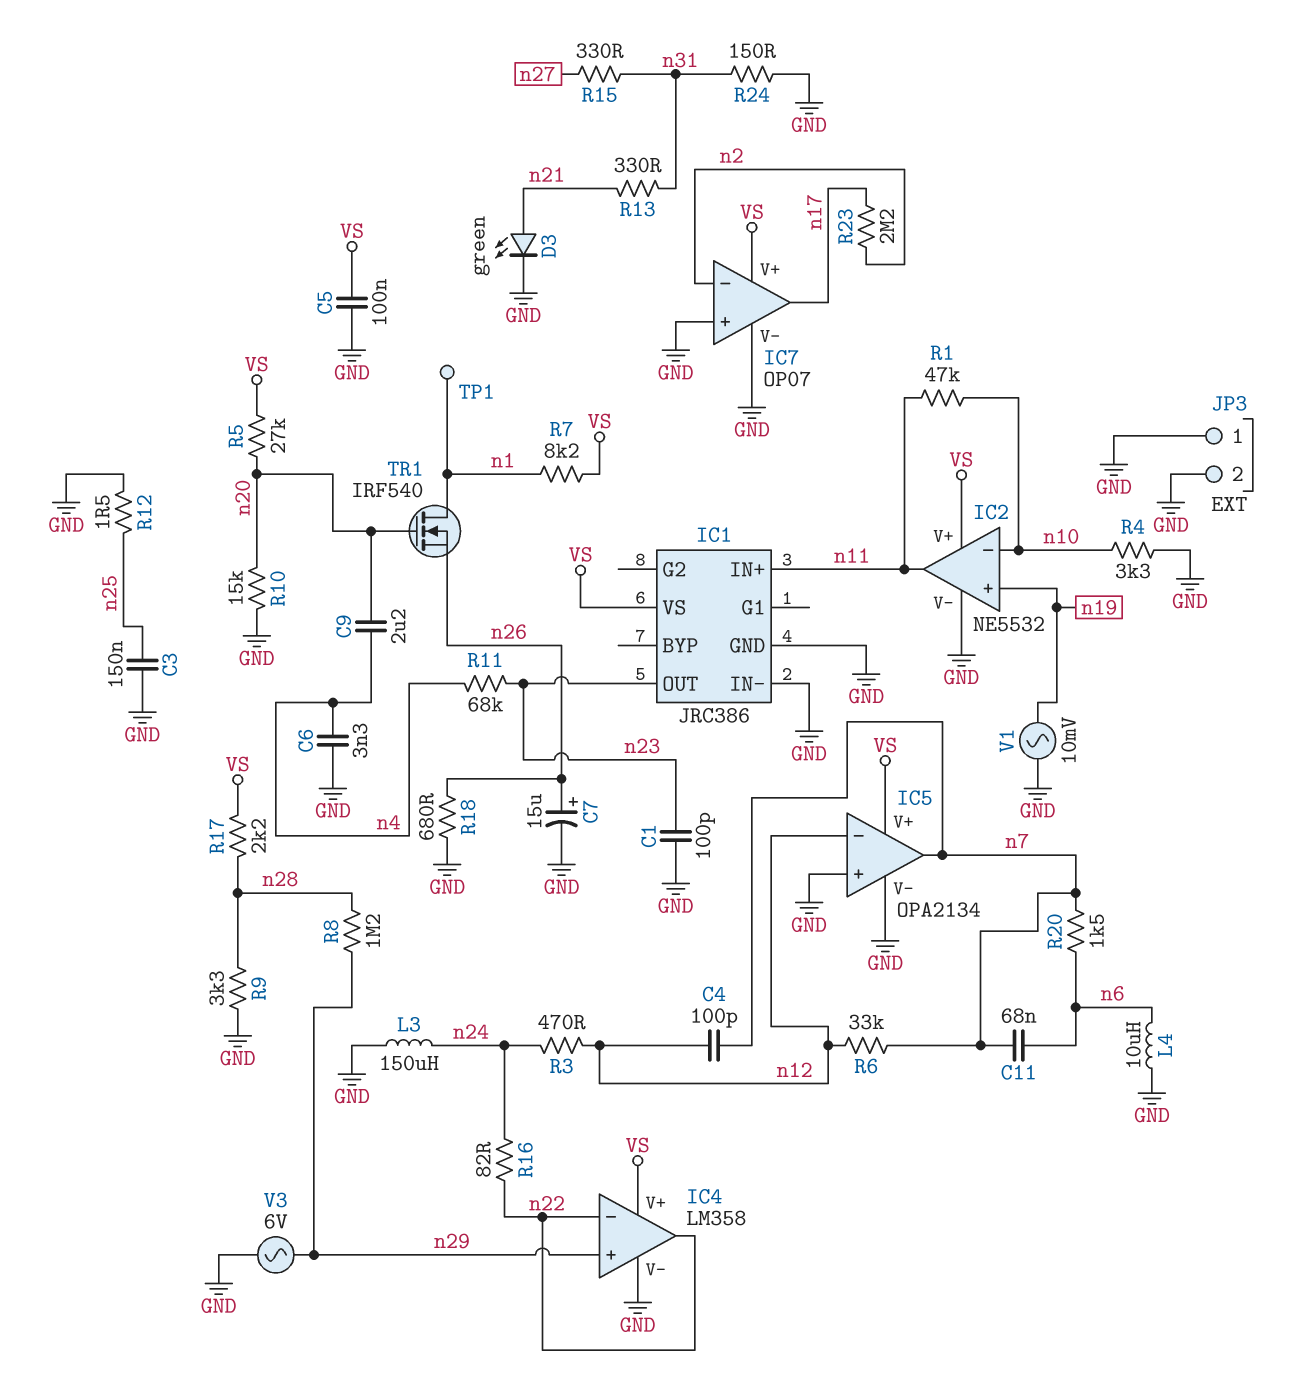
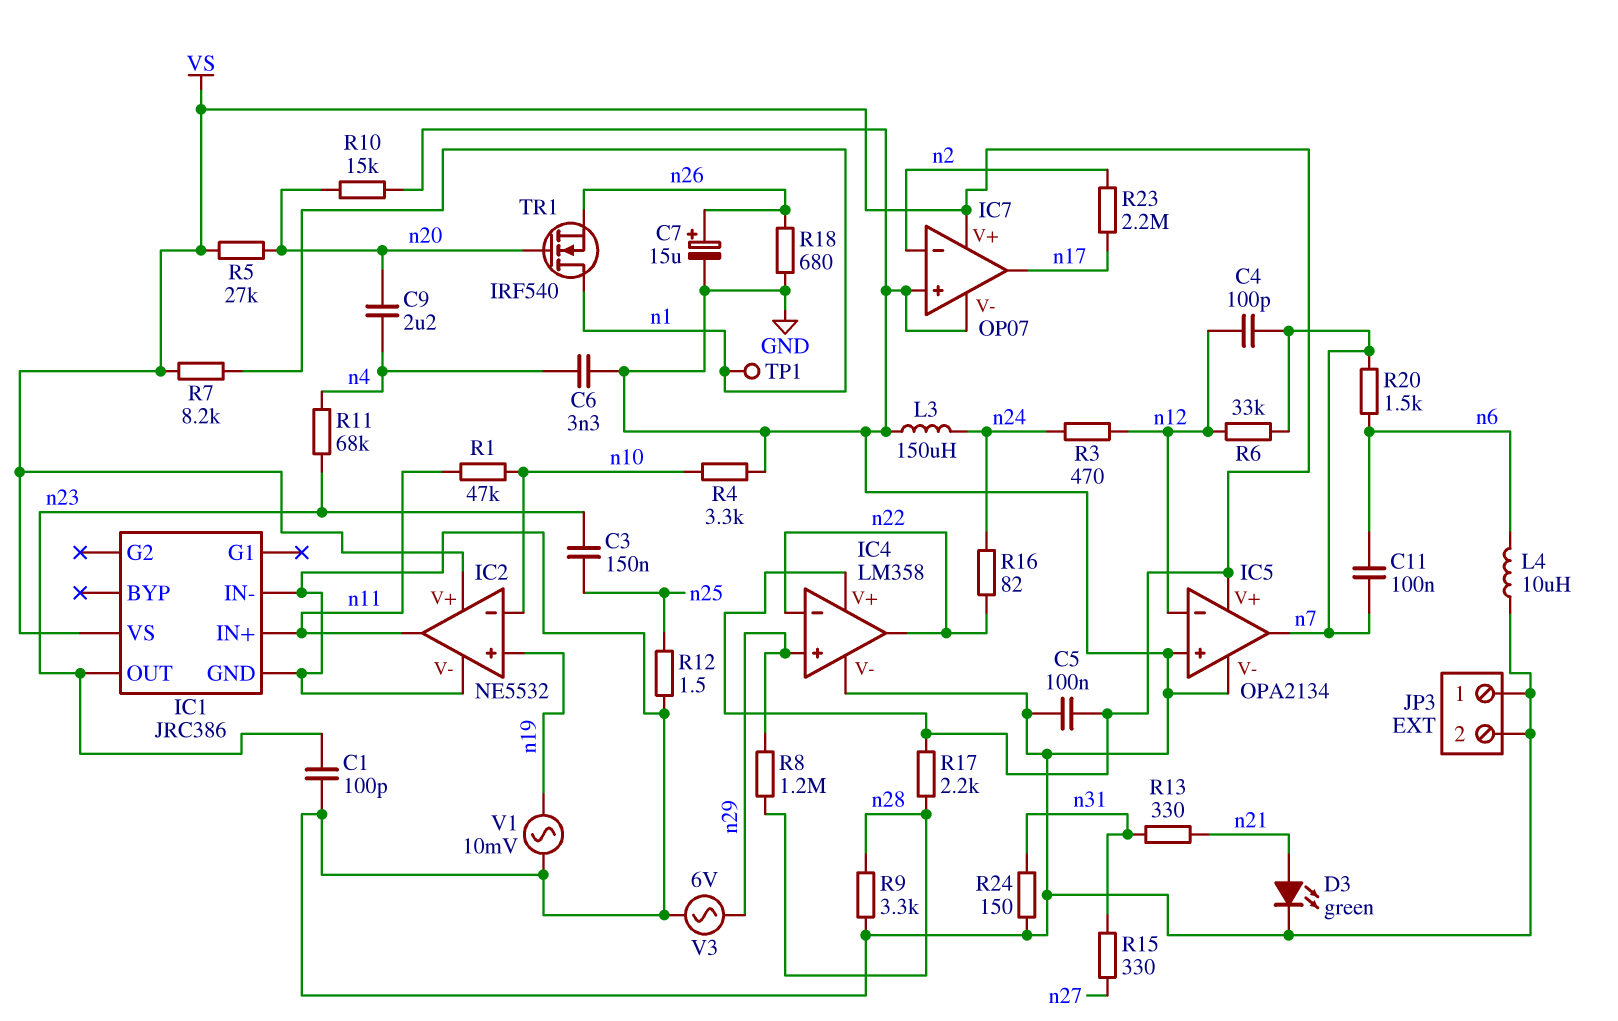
C3: 150nF (GND, n25) -> 150nF (n23, n25)
C11: 68nF (n6, n7) -> 100nF (n6, n7)

